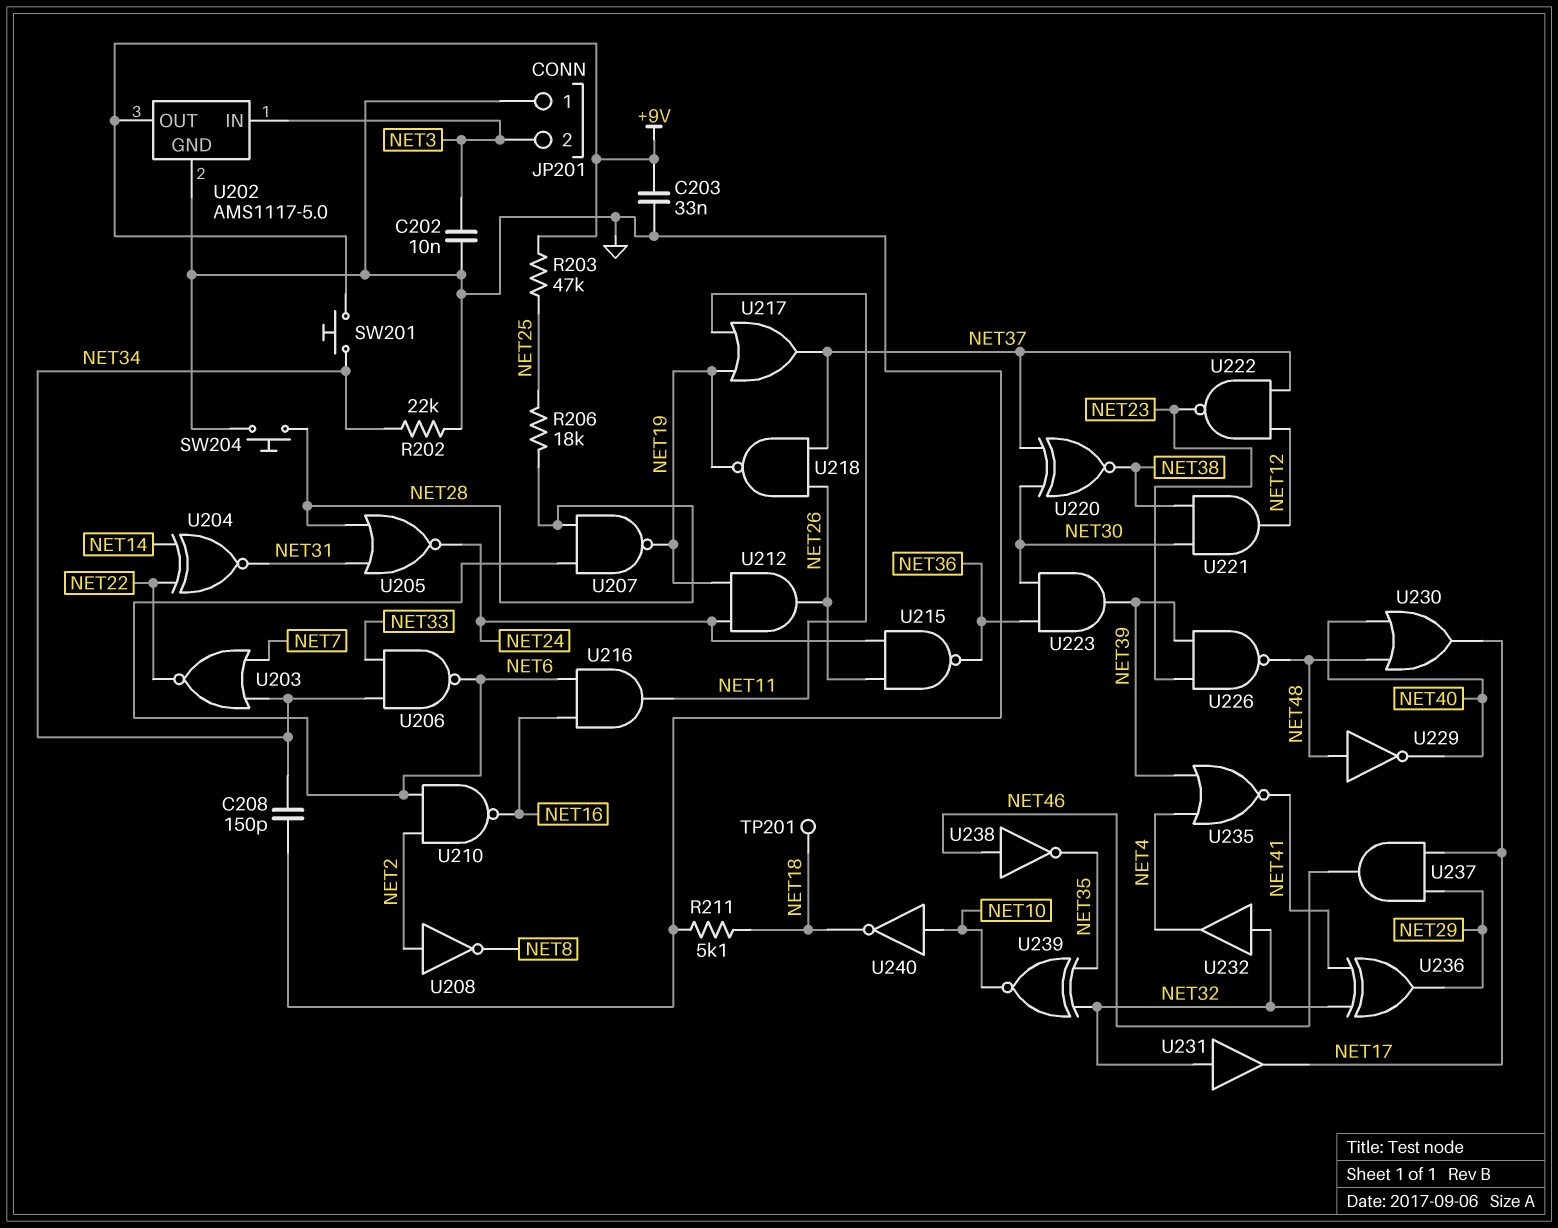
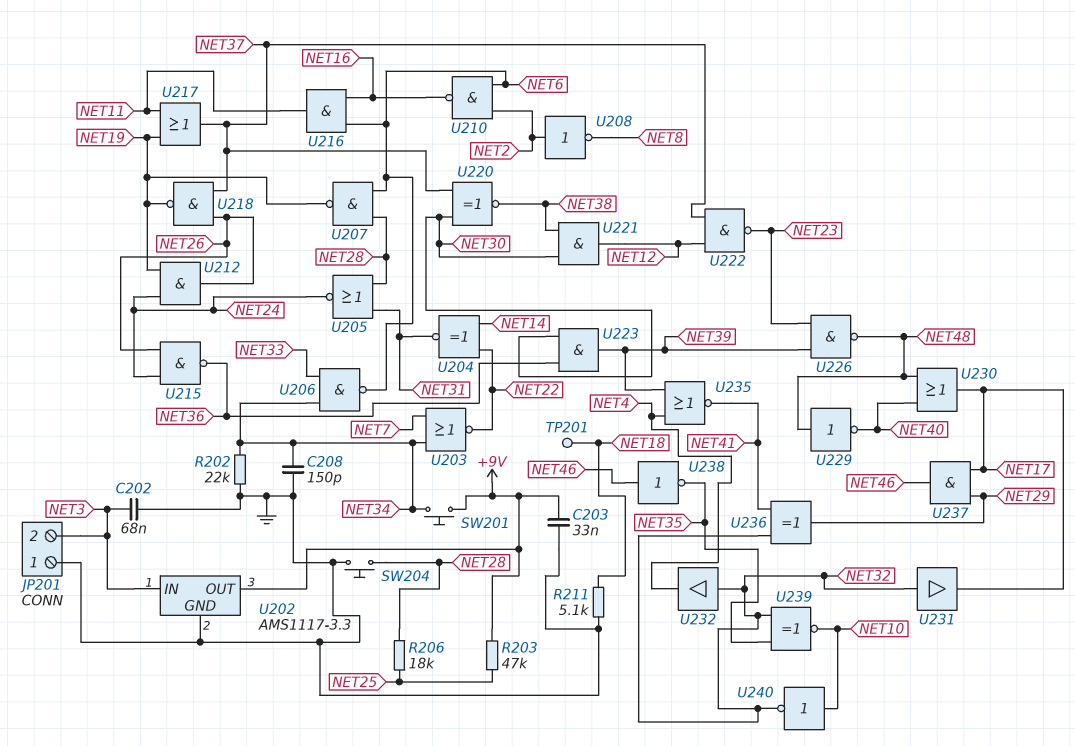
C202: 10nF (GND, NET3) -> 68nF (GND, NET3)
U202: AMS1117-5.0 -> AMS1117-3.3
U240: NOT (in NET10, out NET18) -> NOT (in NET10, out NET32)

